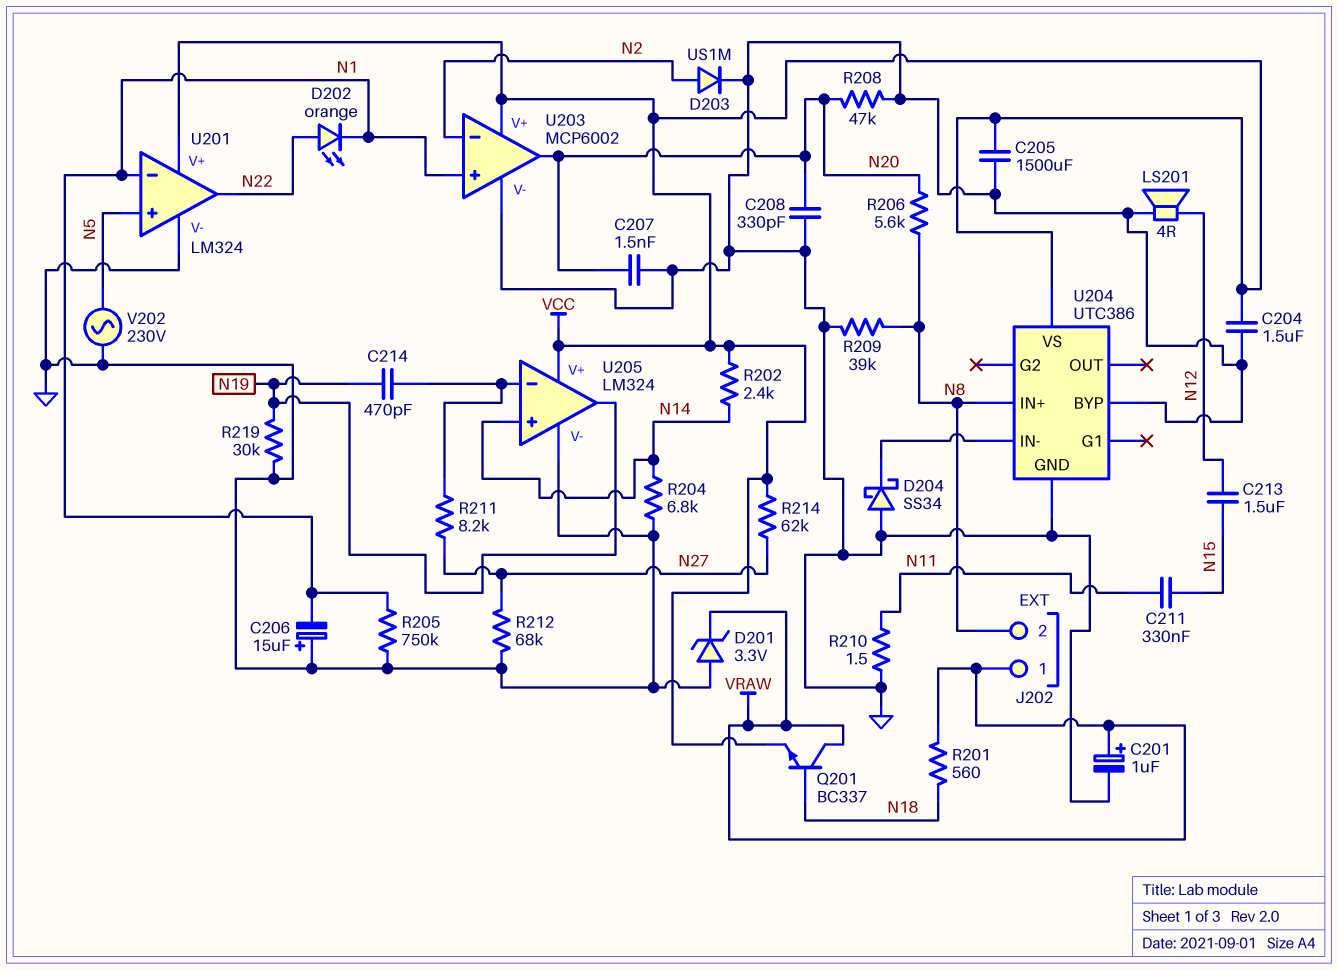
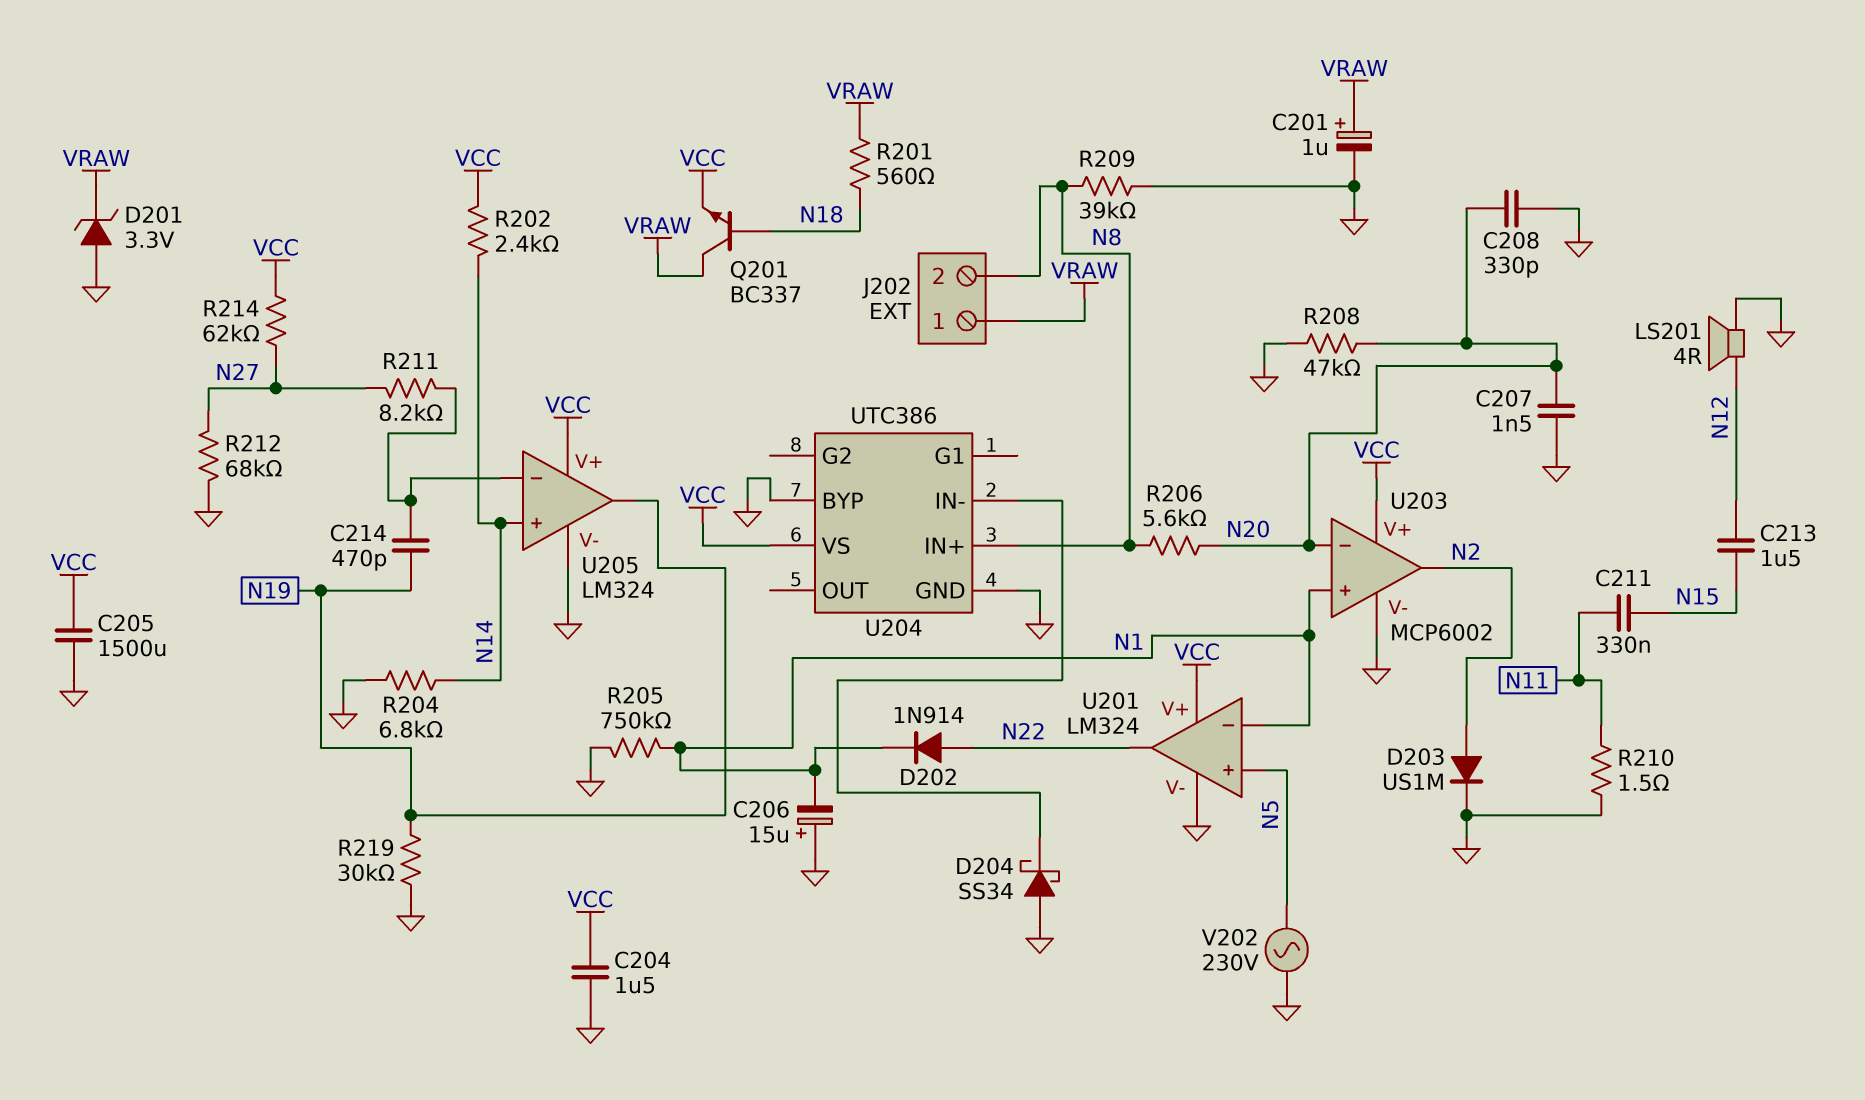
D202: LED orange (A N22, K N1) -> diode 1N914 (A N22, K N1)
U203 pin in-: N2 -> N20
U203 pin out: N20 -> N2

